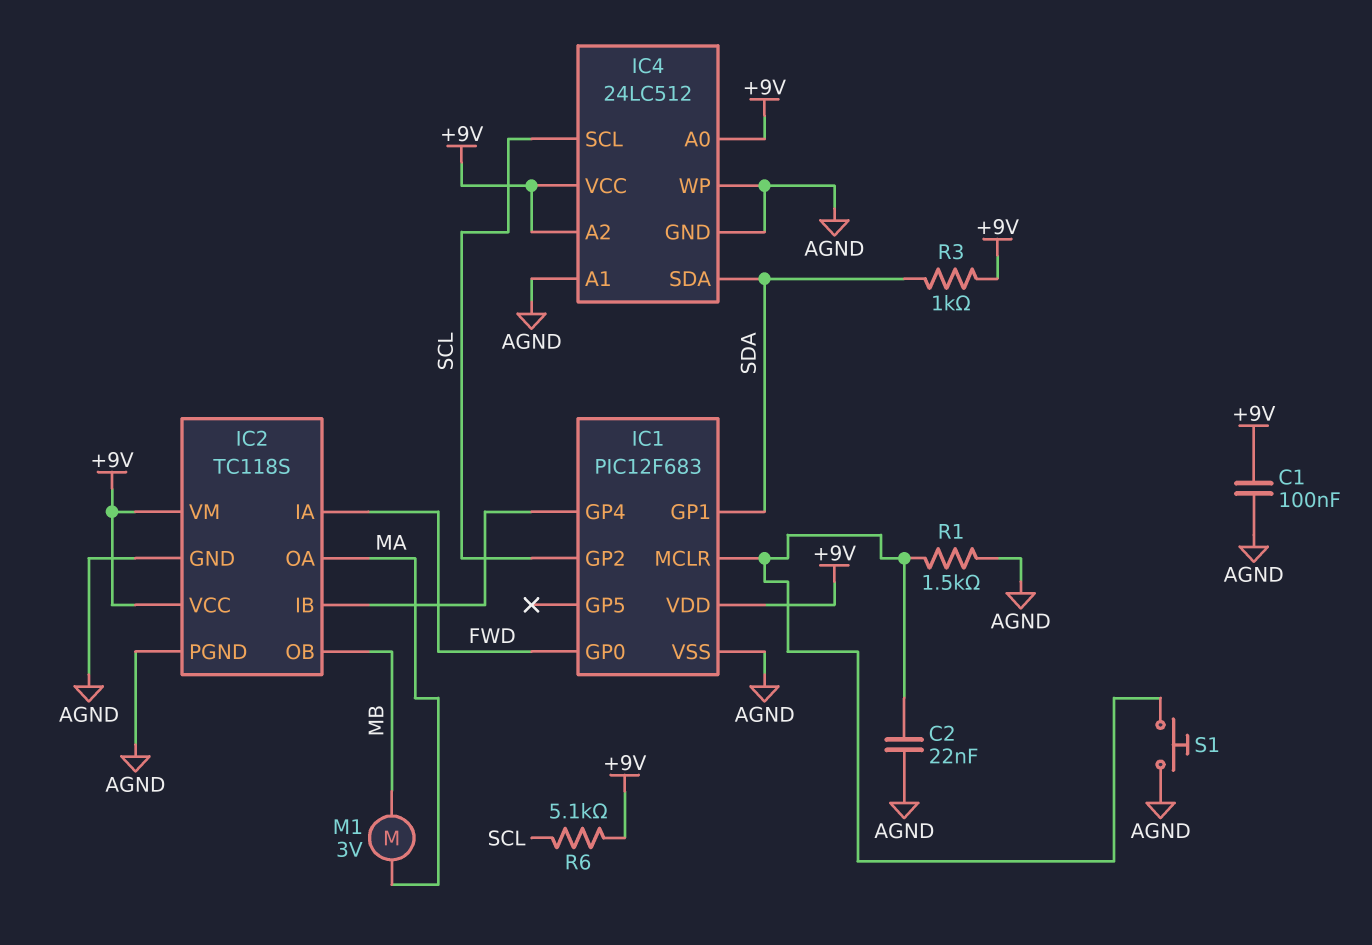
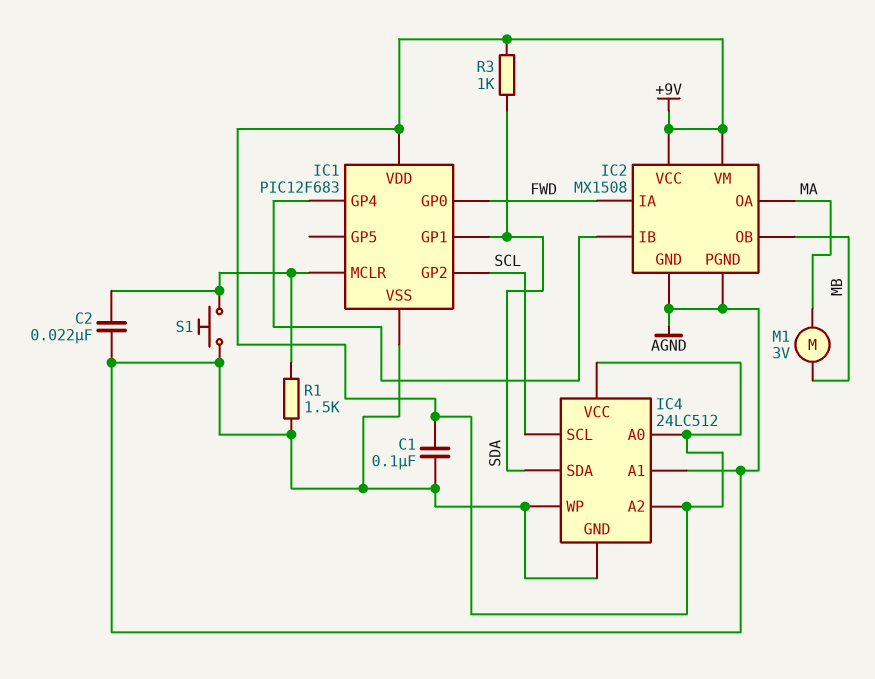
IC2: TC118S -> MX1508
R6: 5.1k (+9V, SCL) -> none

